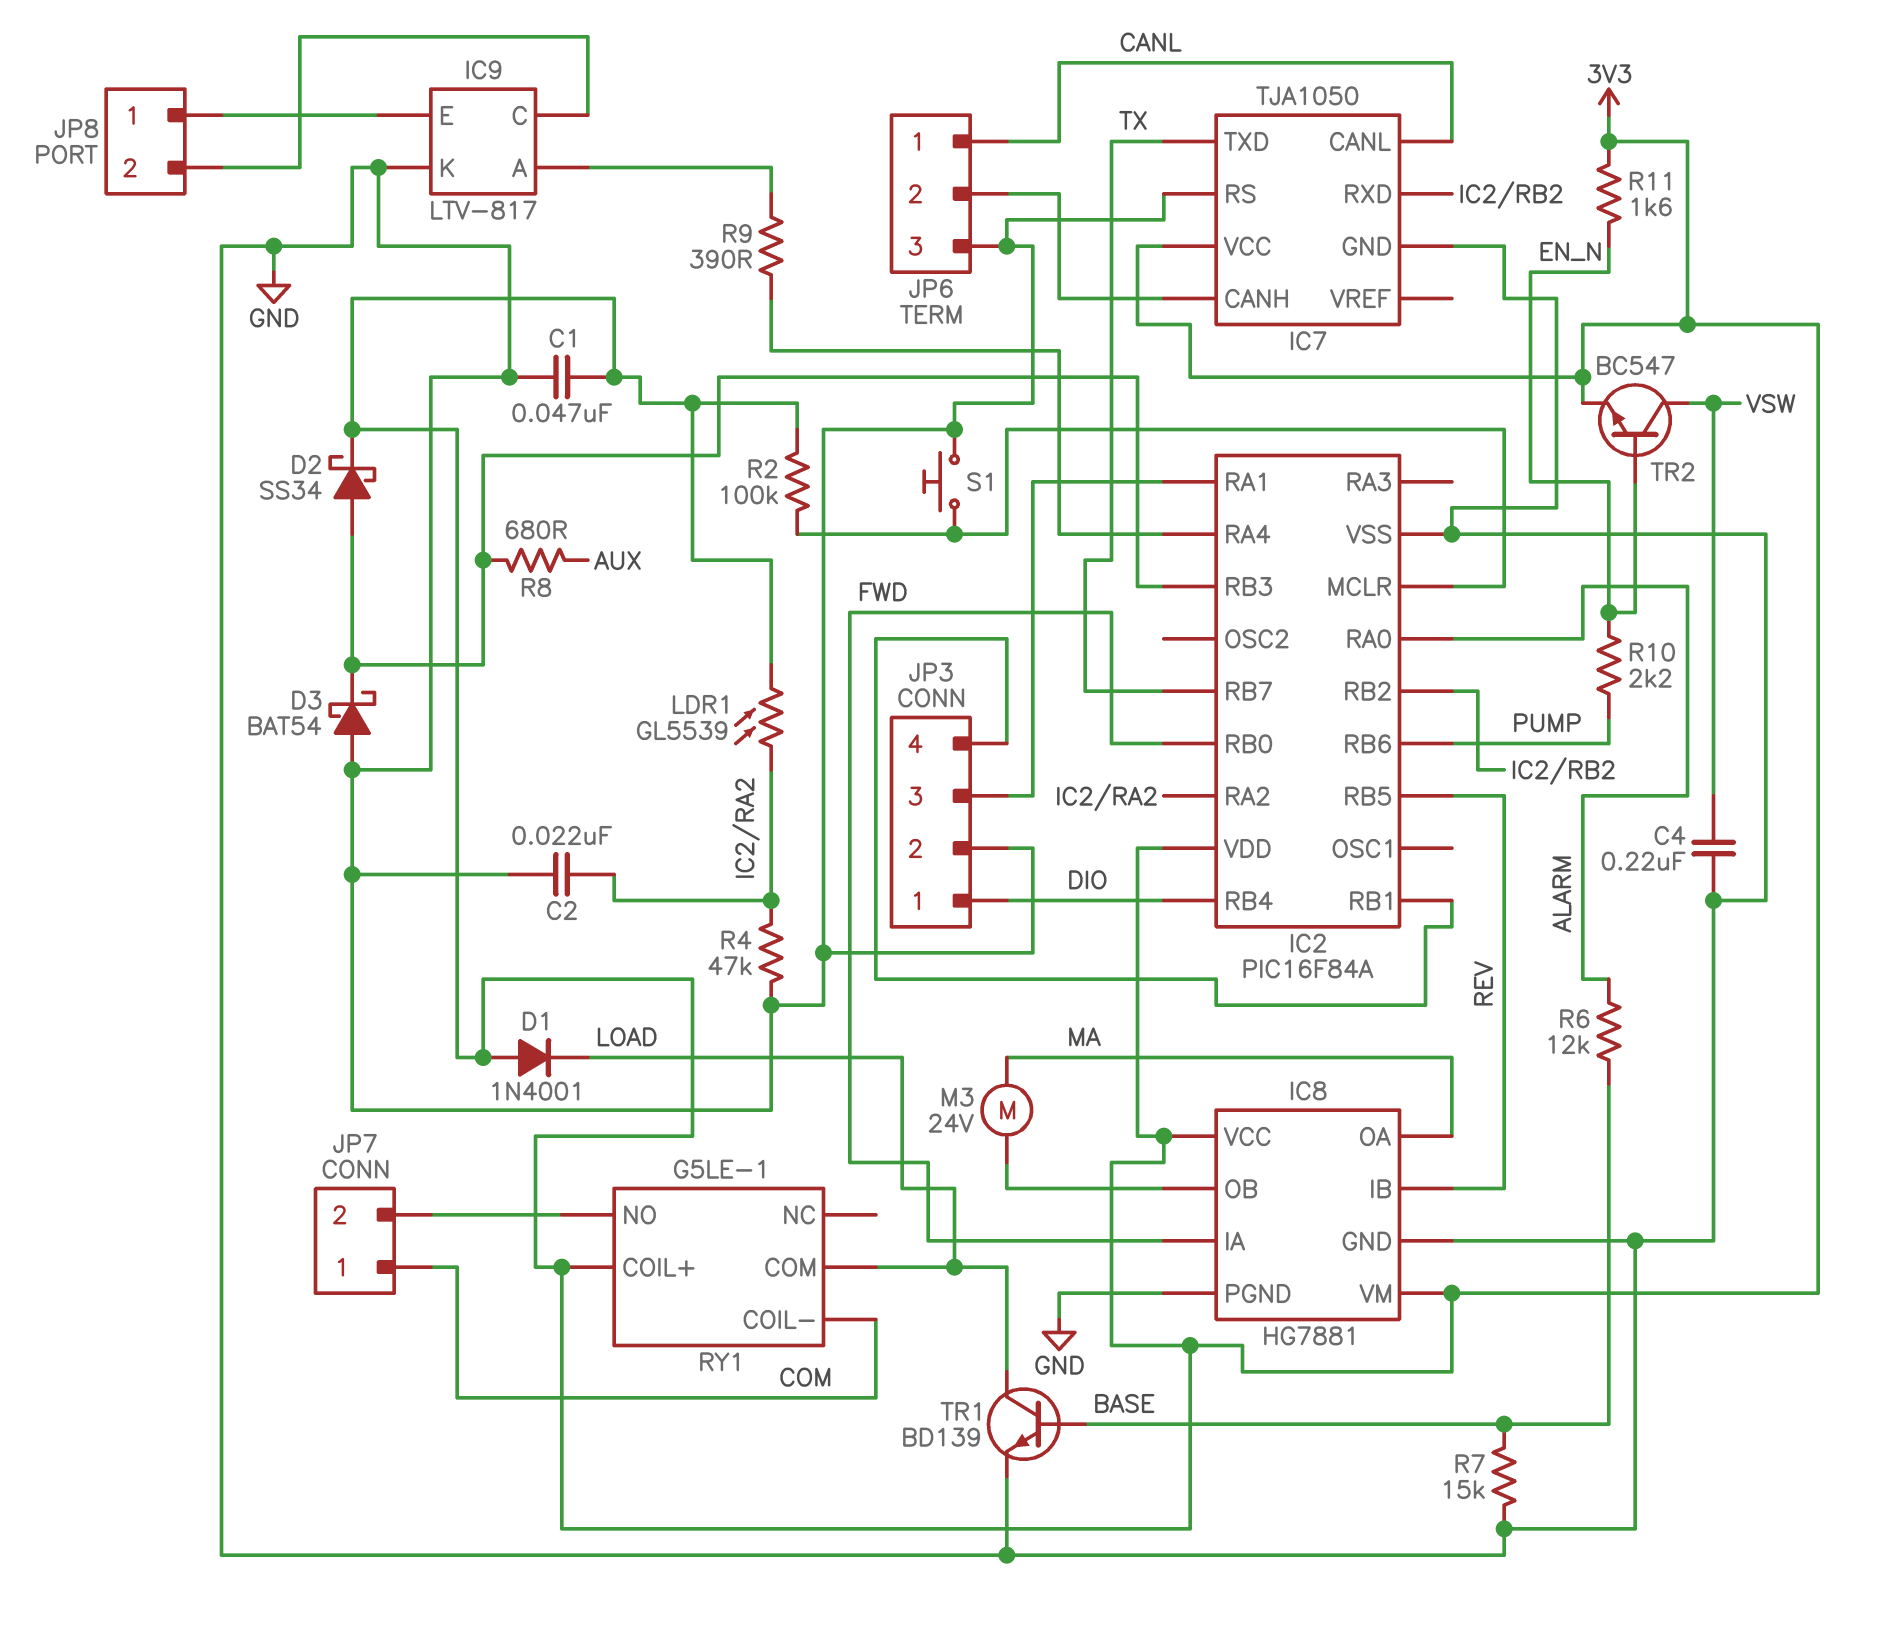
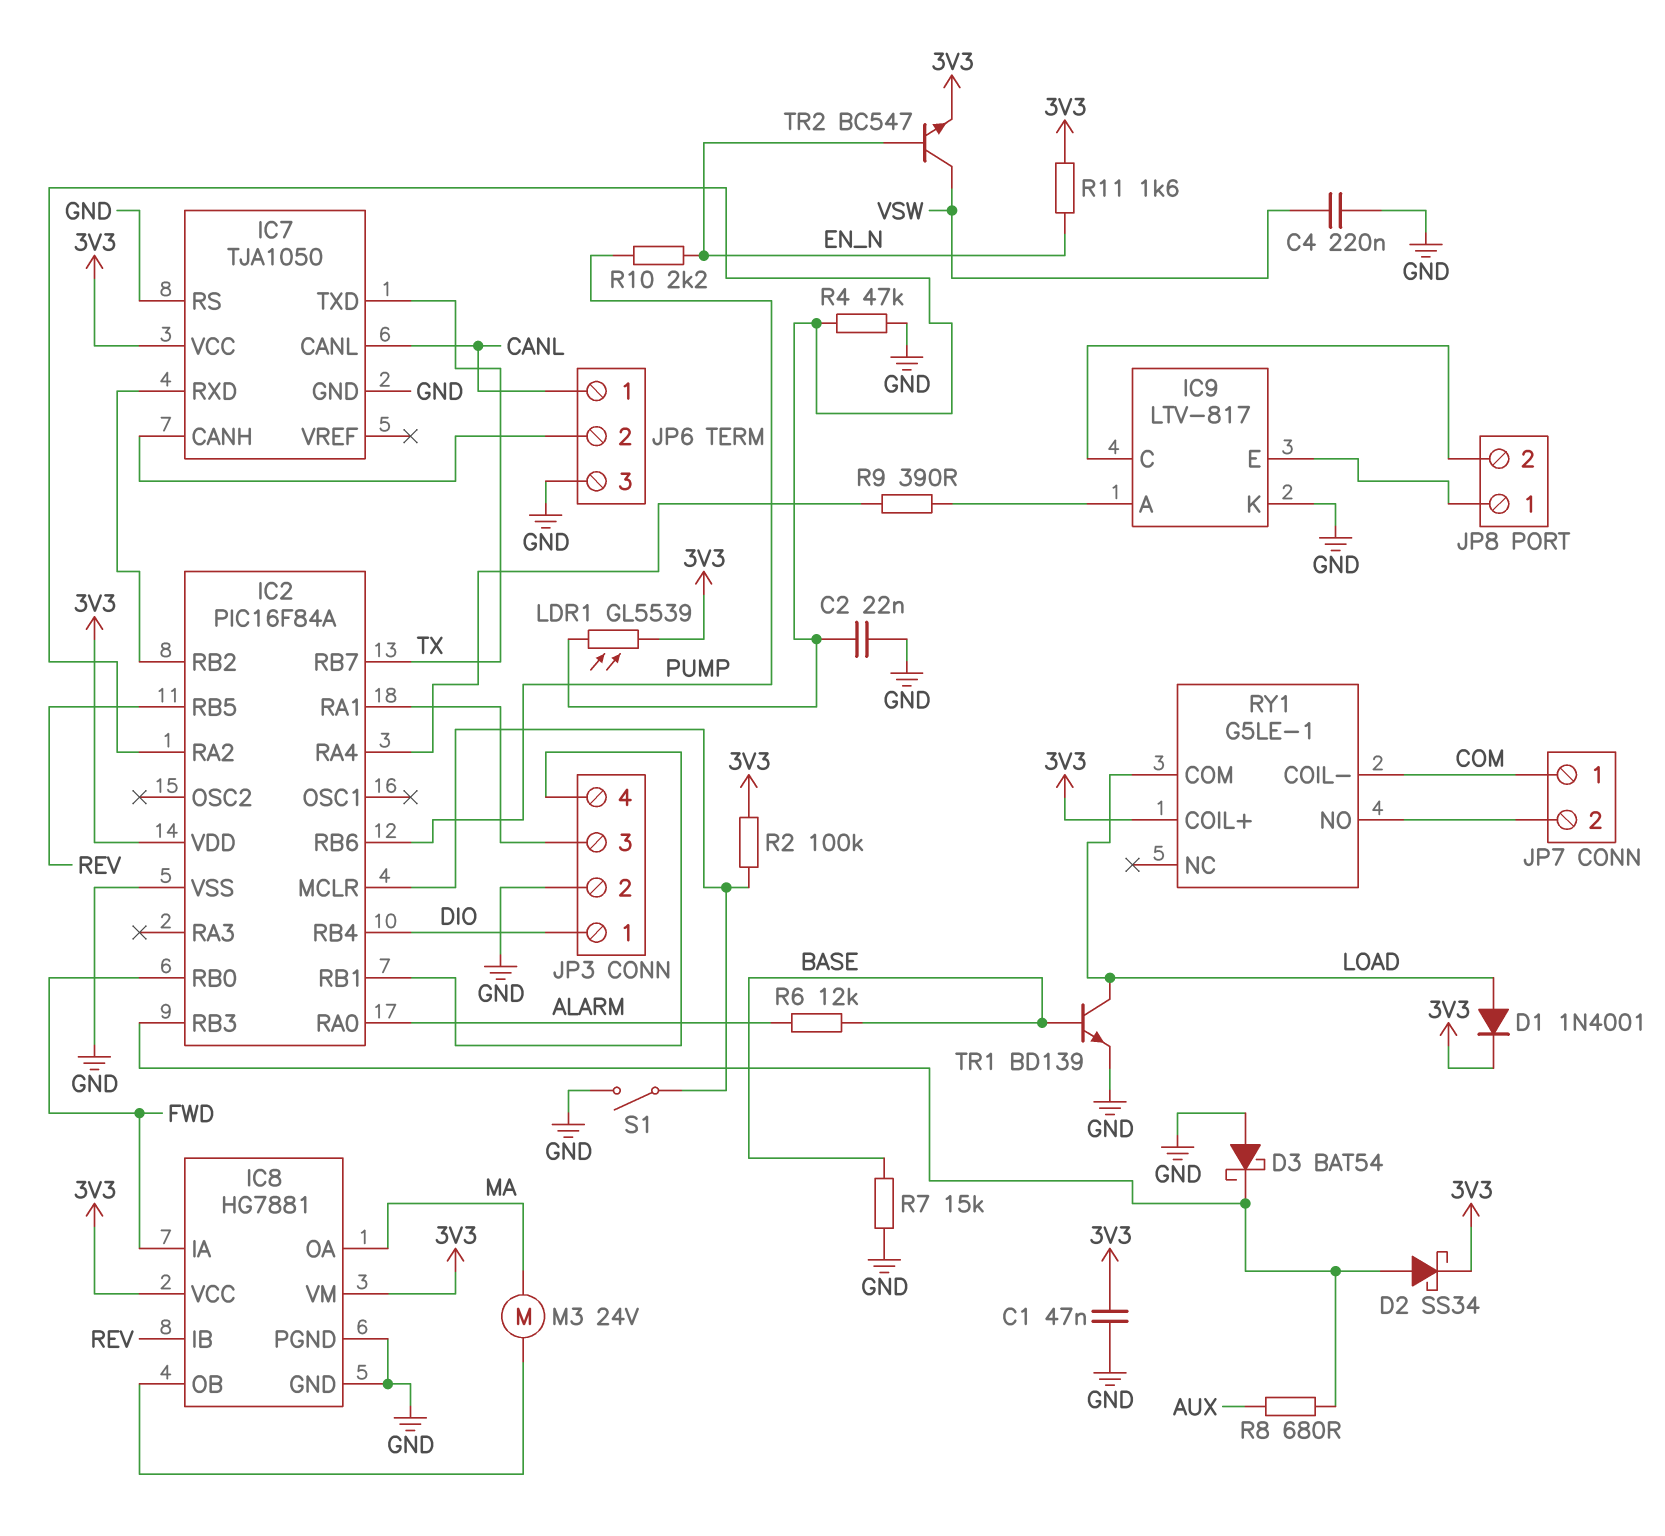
D1: diode 1N4001 (A 3V3, K LOAD) -> diode 1N4001 (A LOAD, K 3V3)
S1: button (GND, IC2/MCLR) -> switch (GND, IC2/MCLR)

